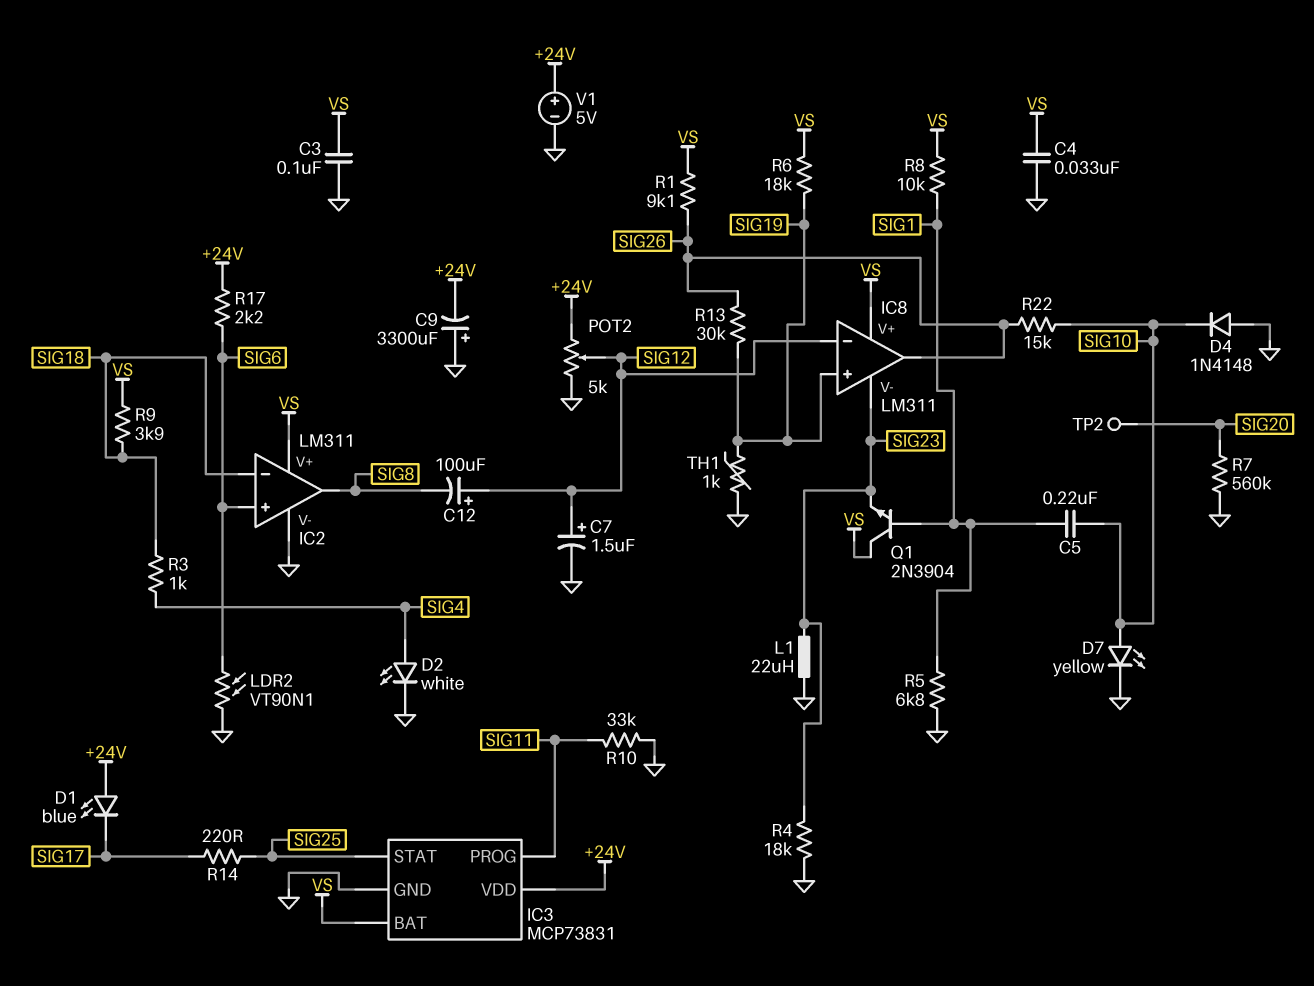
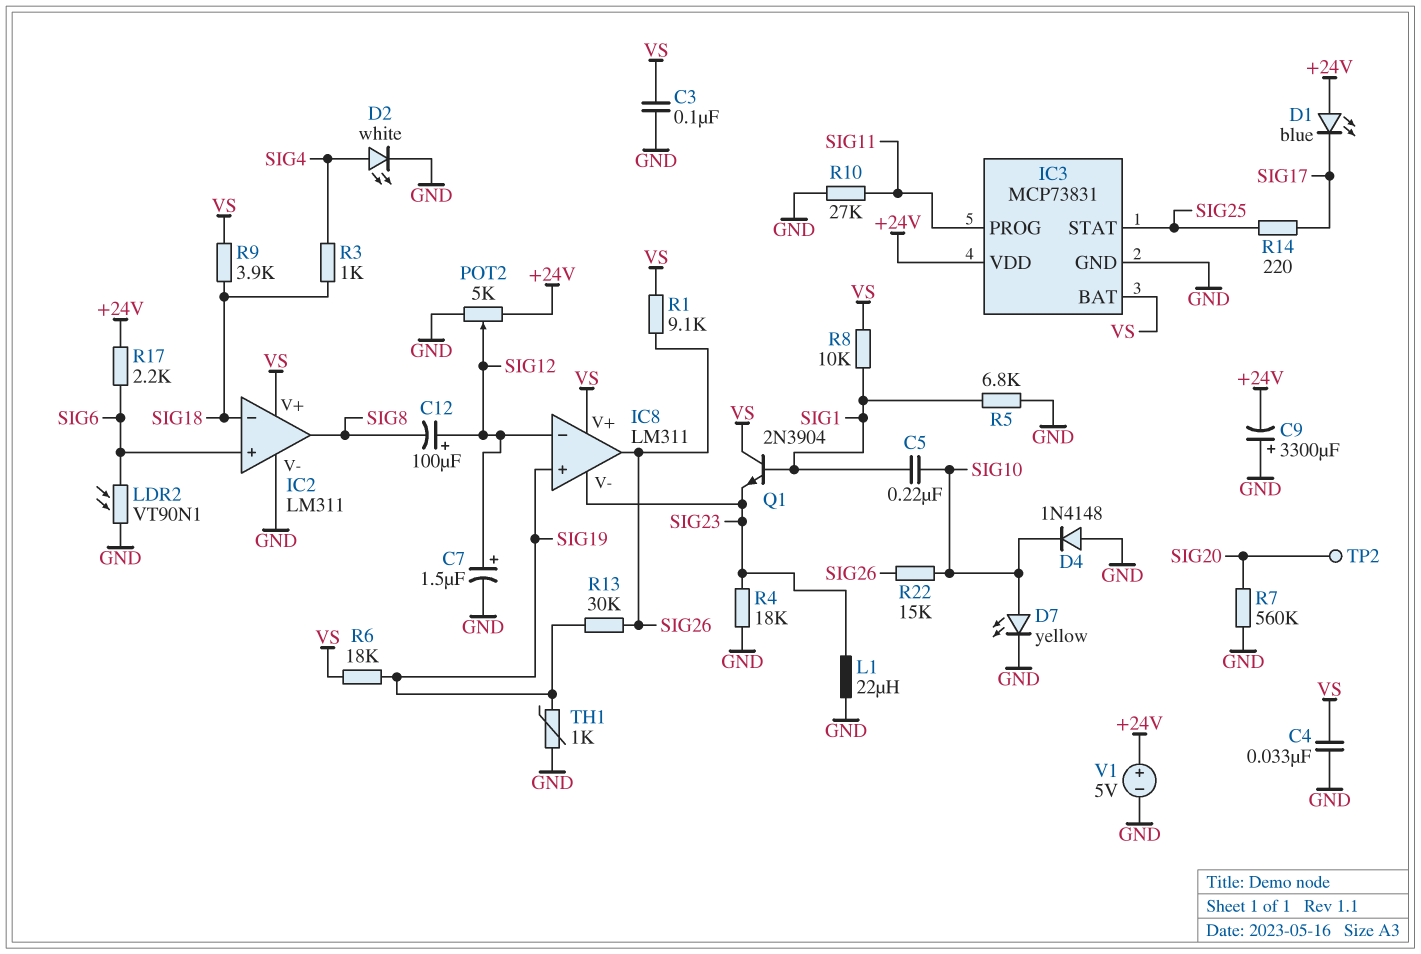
R10: 33k (GND, SIG11) -> 27k (GND, SIG11)

